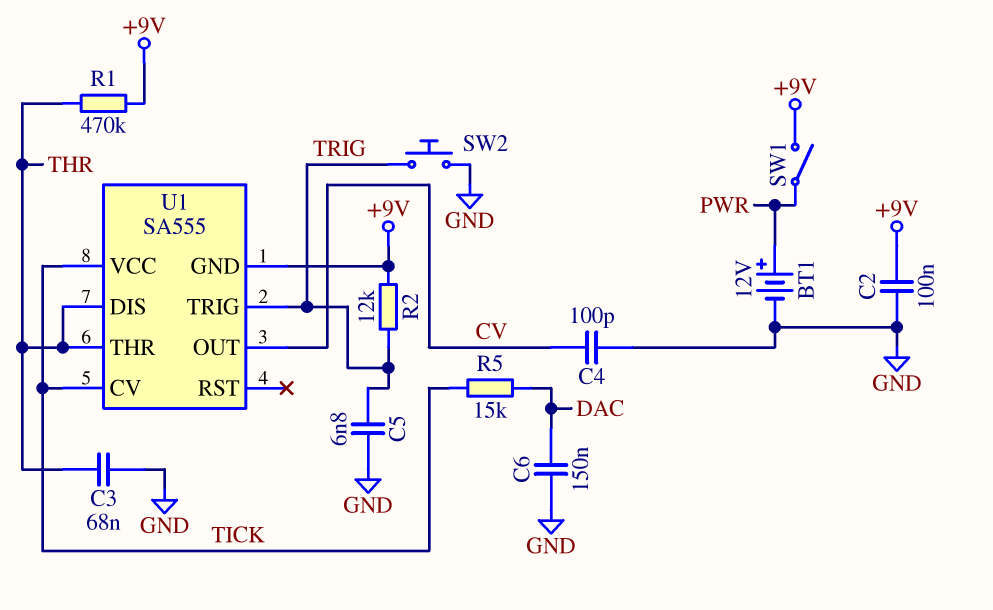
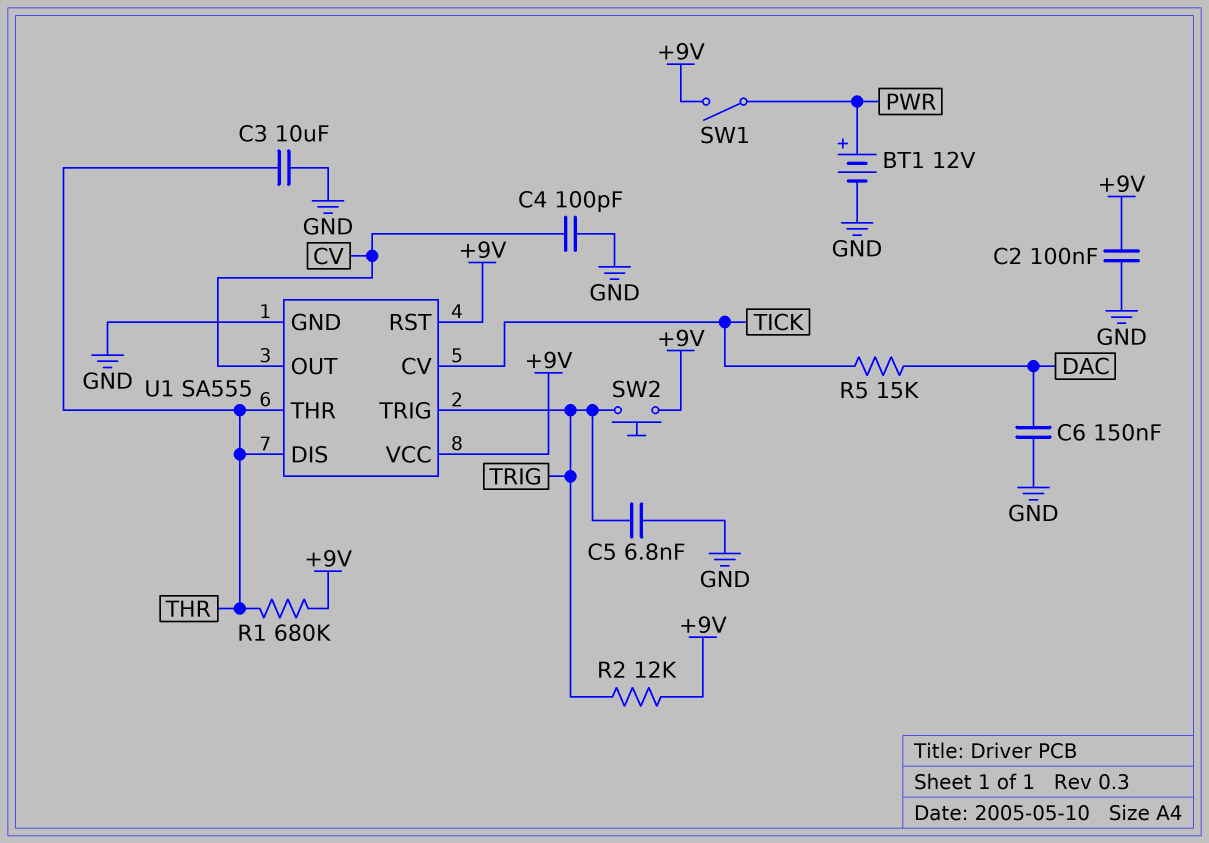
C3: 68nF (GND, THR) -> 10uF (GND, THR)
R1: 470k (+9V, THR) -> 680k (+9V, THR)
SW2: button (GND, TRIG) -> button (+9V, TRIG)
U1 pin GND: +9V -> GND
U1 pin RST: none -> +9V
U1 pin VCC: TICK -> +9V

